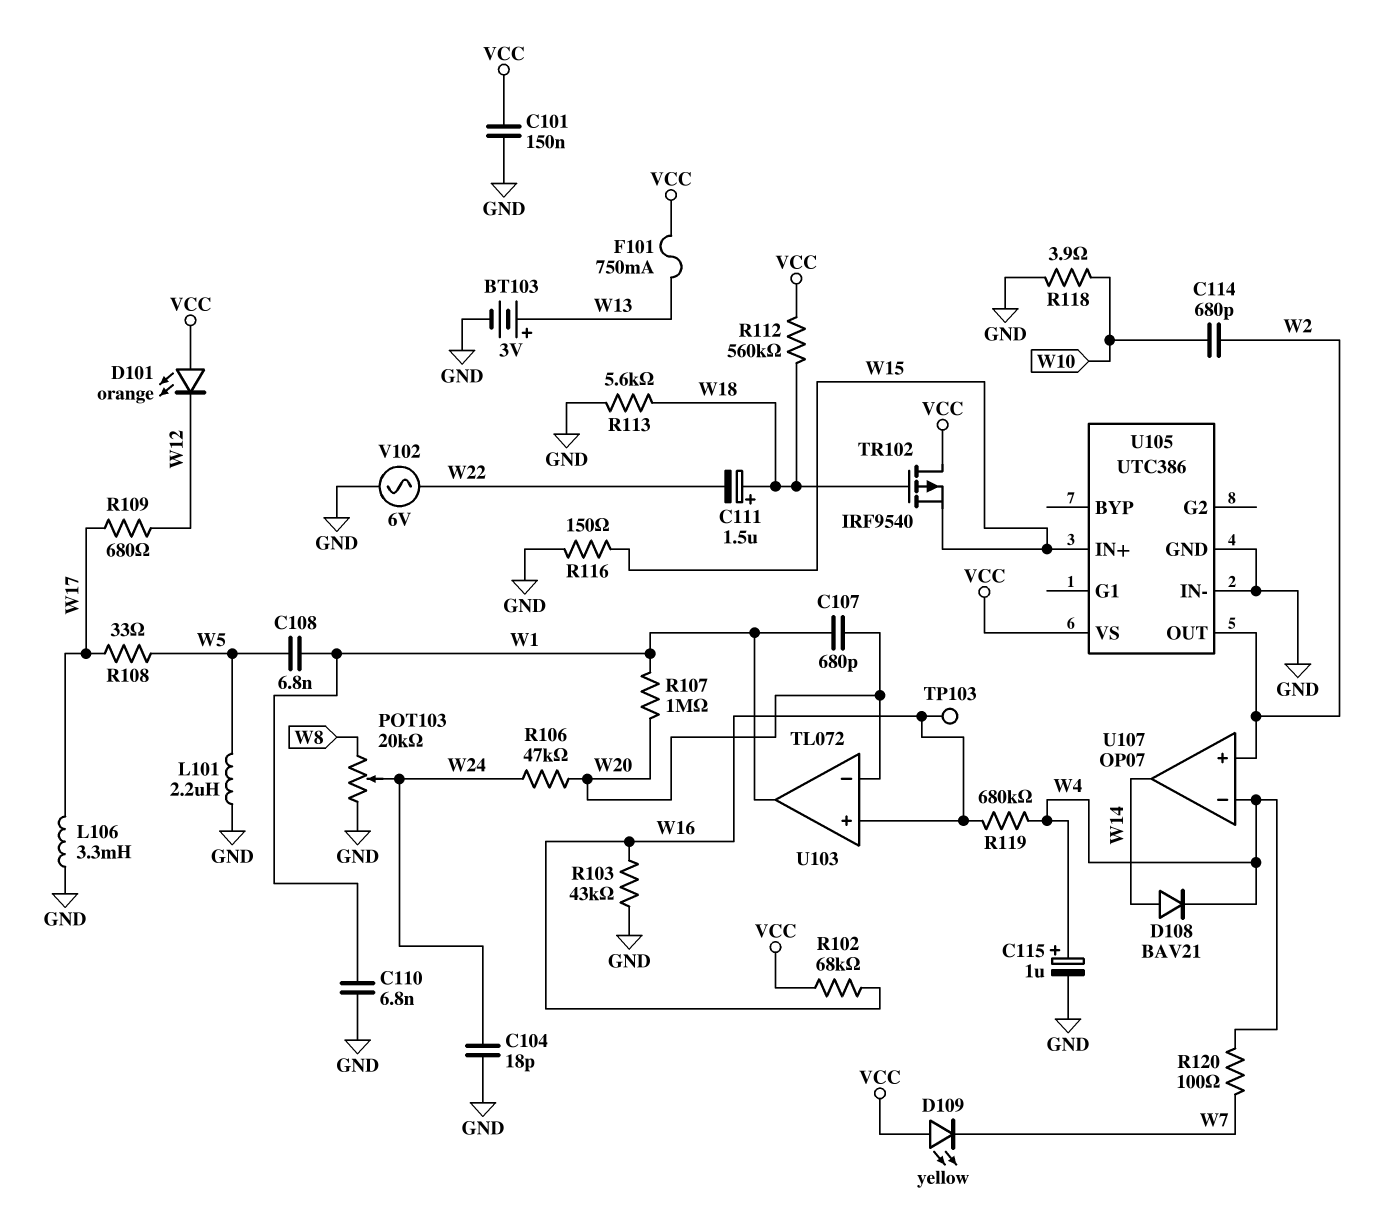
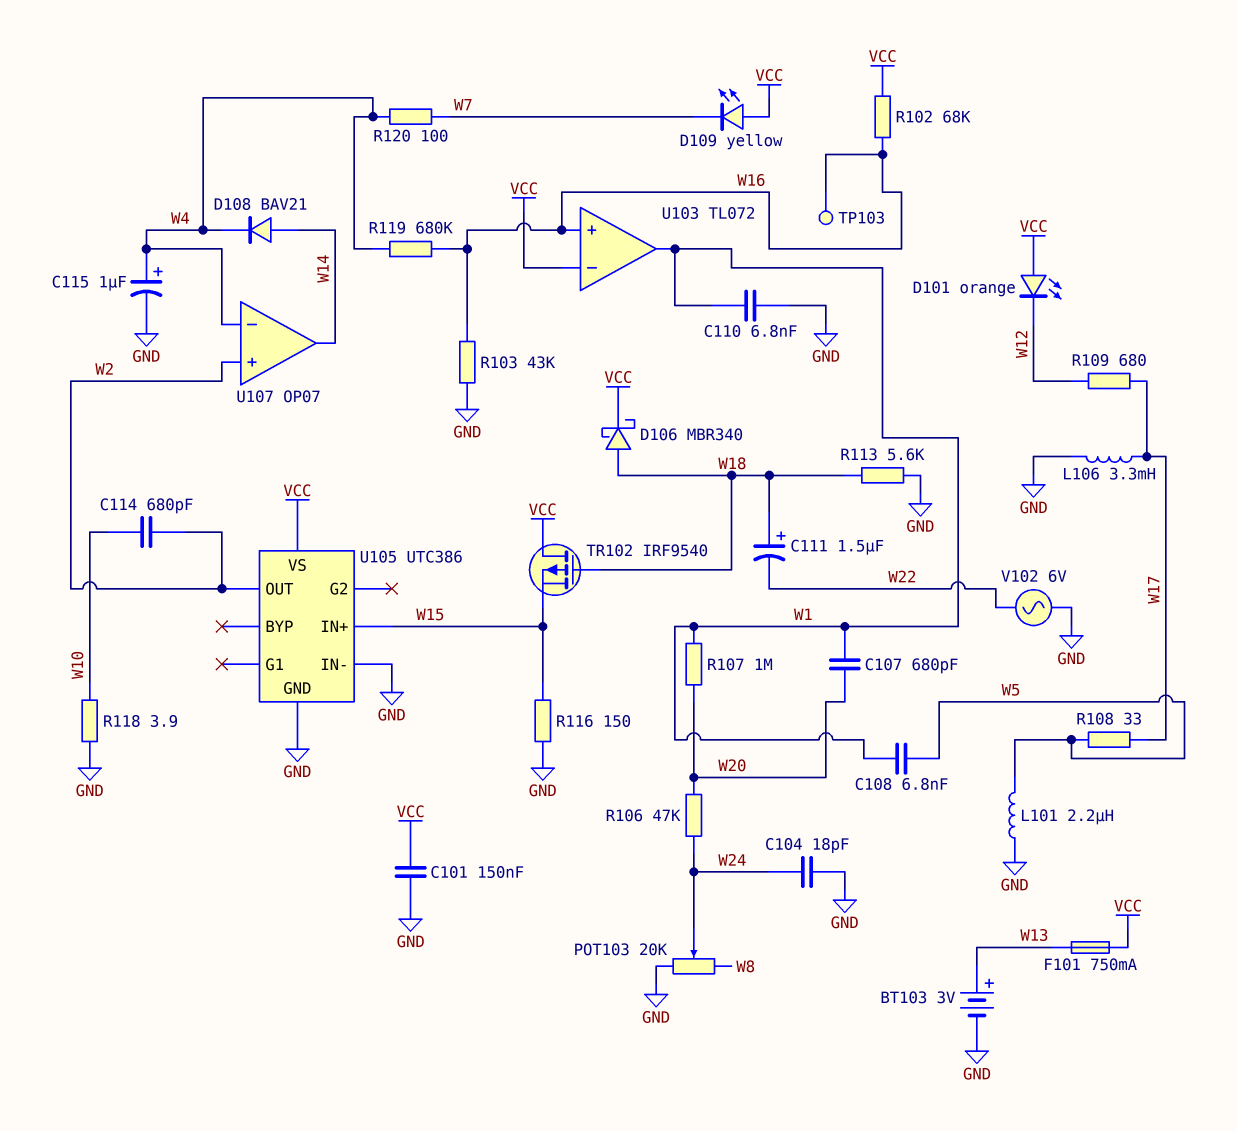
D106: none -> schottky MBR340 (A W18, K VCC)
R112: 560k (VCC, W18) -> none
U103 pin in-: W20 -> VCC

